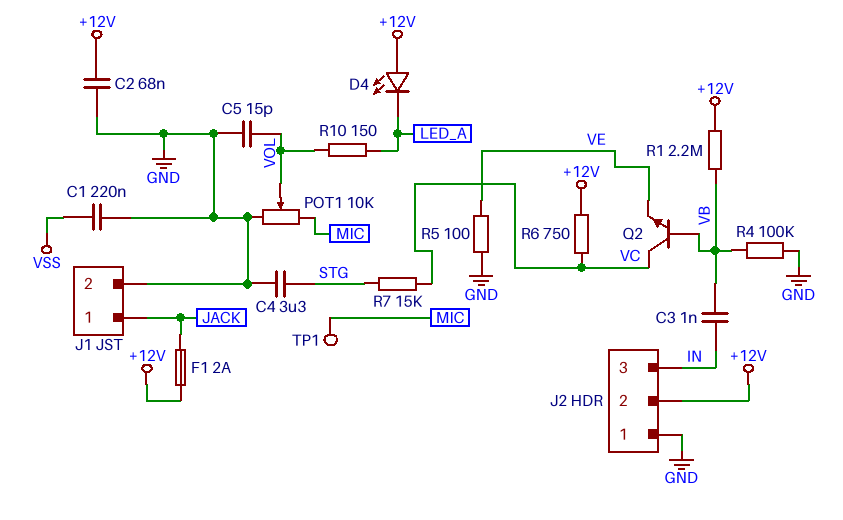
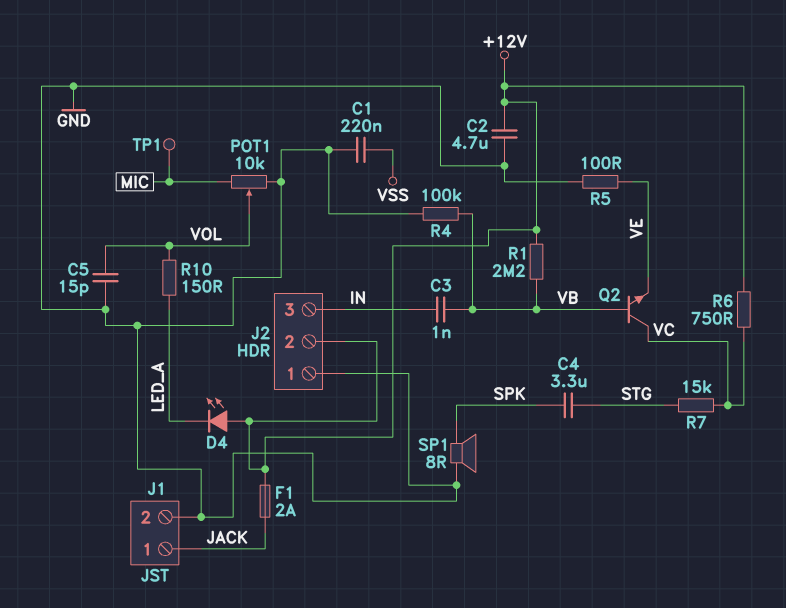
C2: 68nF (+12V, GND) -> 4.7uF (+12V, GND)
C4: 3.3uF (GND, STG) -> 3.3uF (SPK, STG)
SP1: none -> speaker 8R (GND, SPK)

